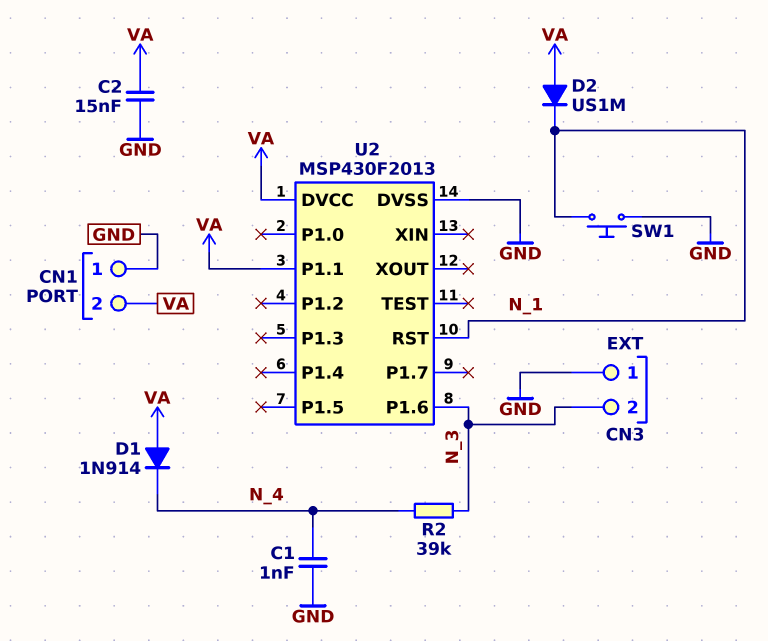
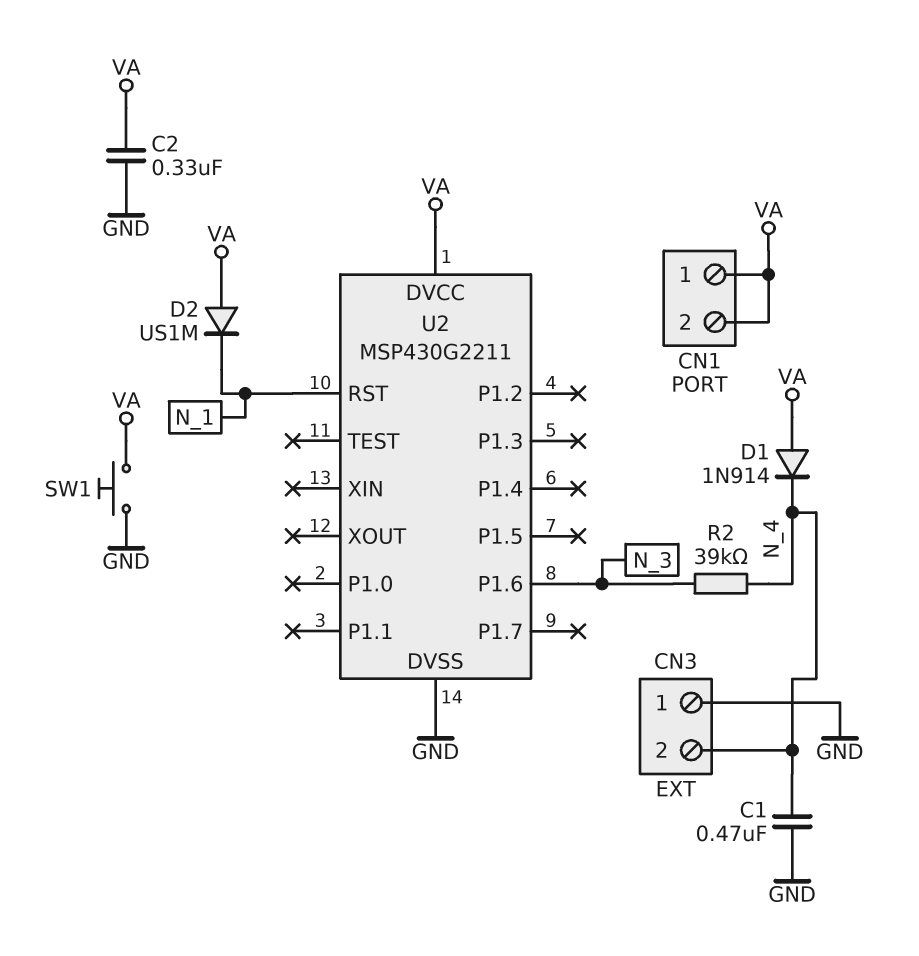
C1: 1nF (GND, N_4) -> 470nF (GND, N_4)
C2: 15nF (GND, VA) -> 330nF (GND, VA)
CN1 pin 1: GND -> VA
CN3 pin 2: N_3 -> N_4
SW1: button (GND, N_1) -> button (GND, VA)
U2: MSP430F2013 -> MSP430G2211
U2 pin P1.1: VA -> none

